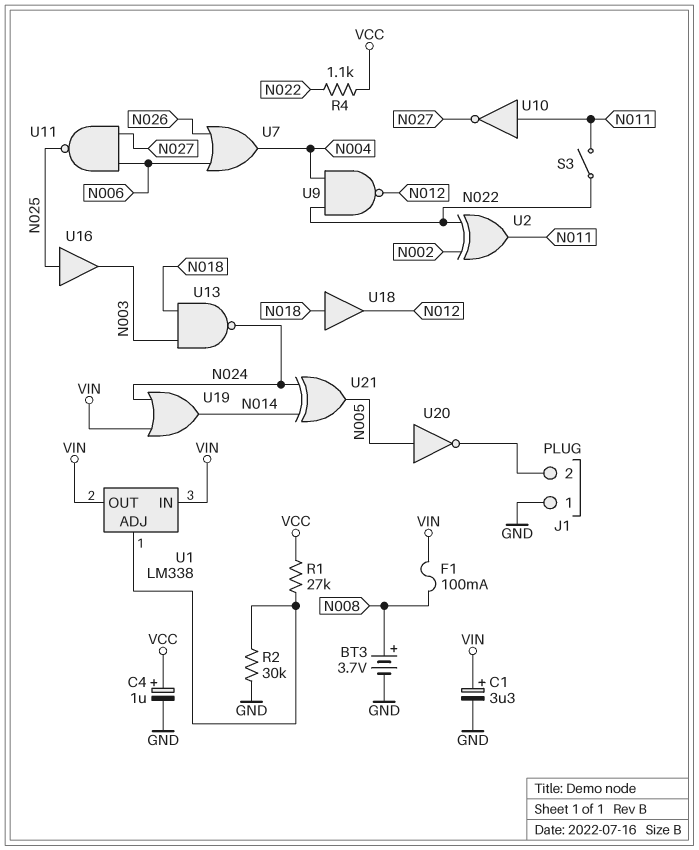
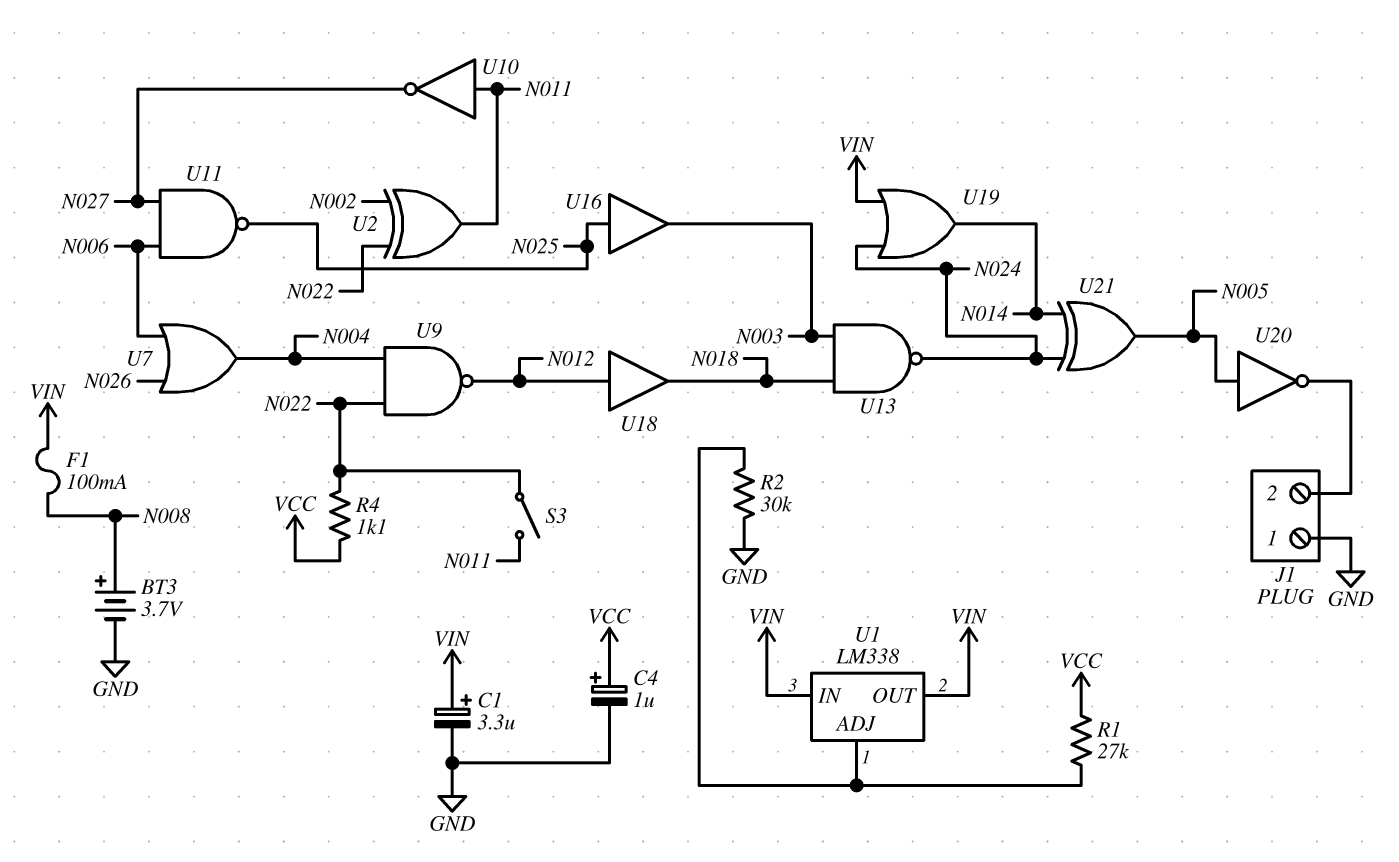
U18: buffer (in N018, out N012) -> buffer (in N012, out N018)

